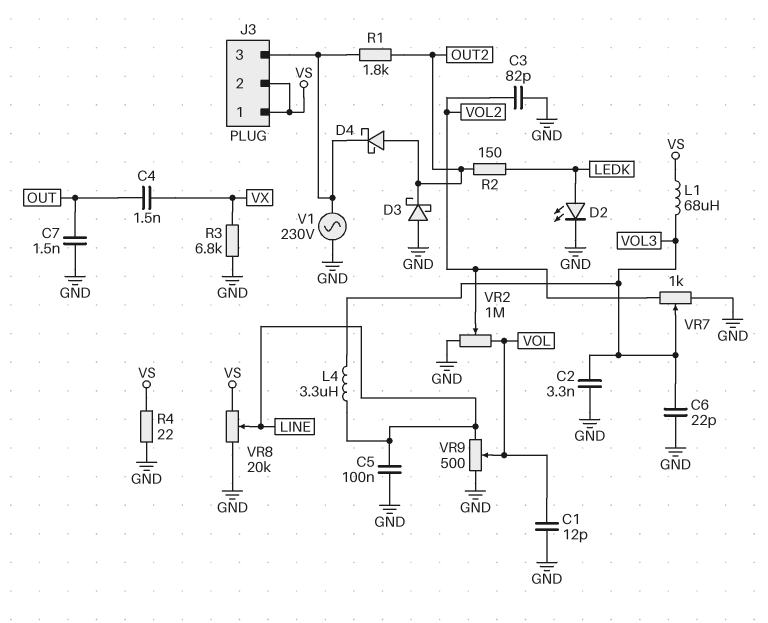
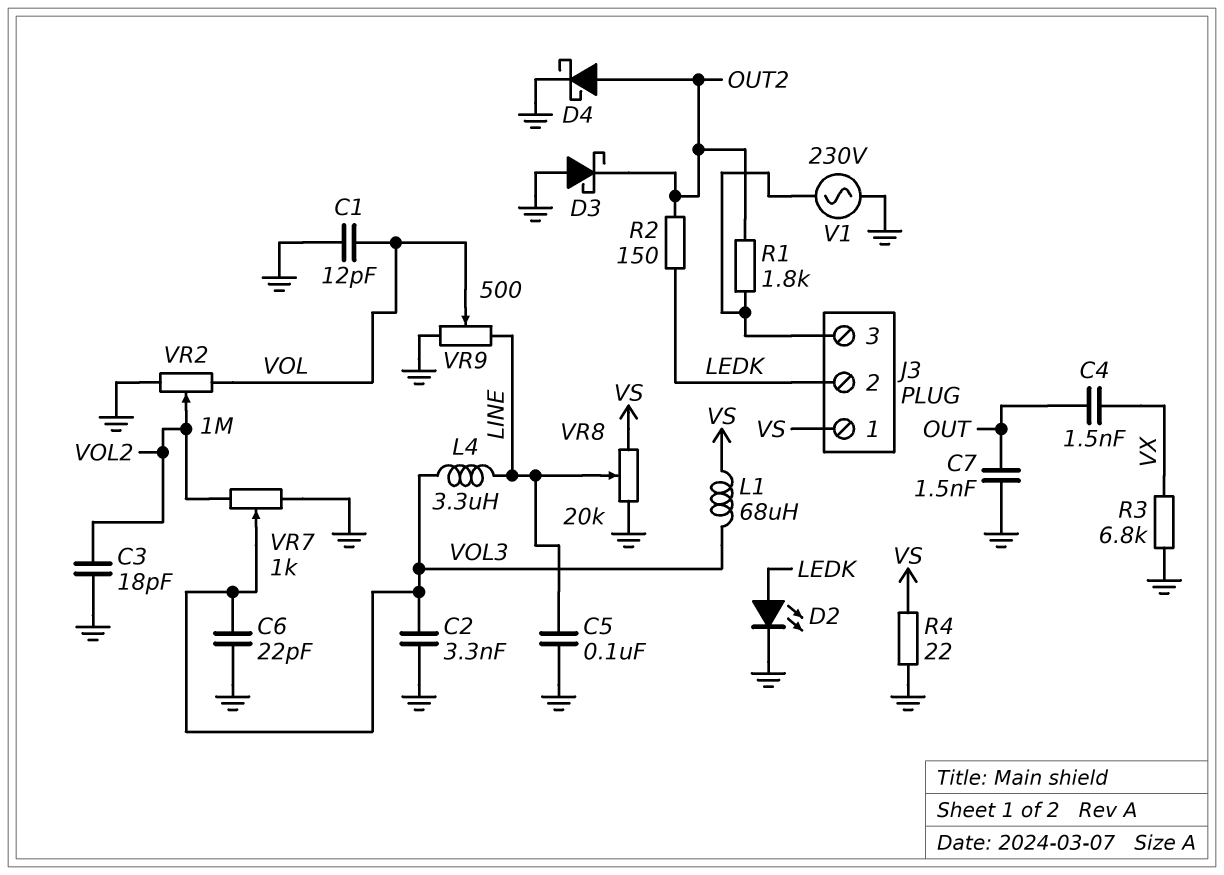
C3: 82pF (GND, VOL2) -> 18pF (GND, VOL2)
D4: schottky (A OUT2, K J3/3) -> schottky (A OUT2, K GND)
J3 pin 2: VS -> LEDK

